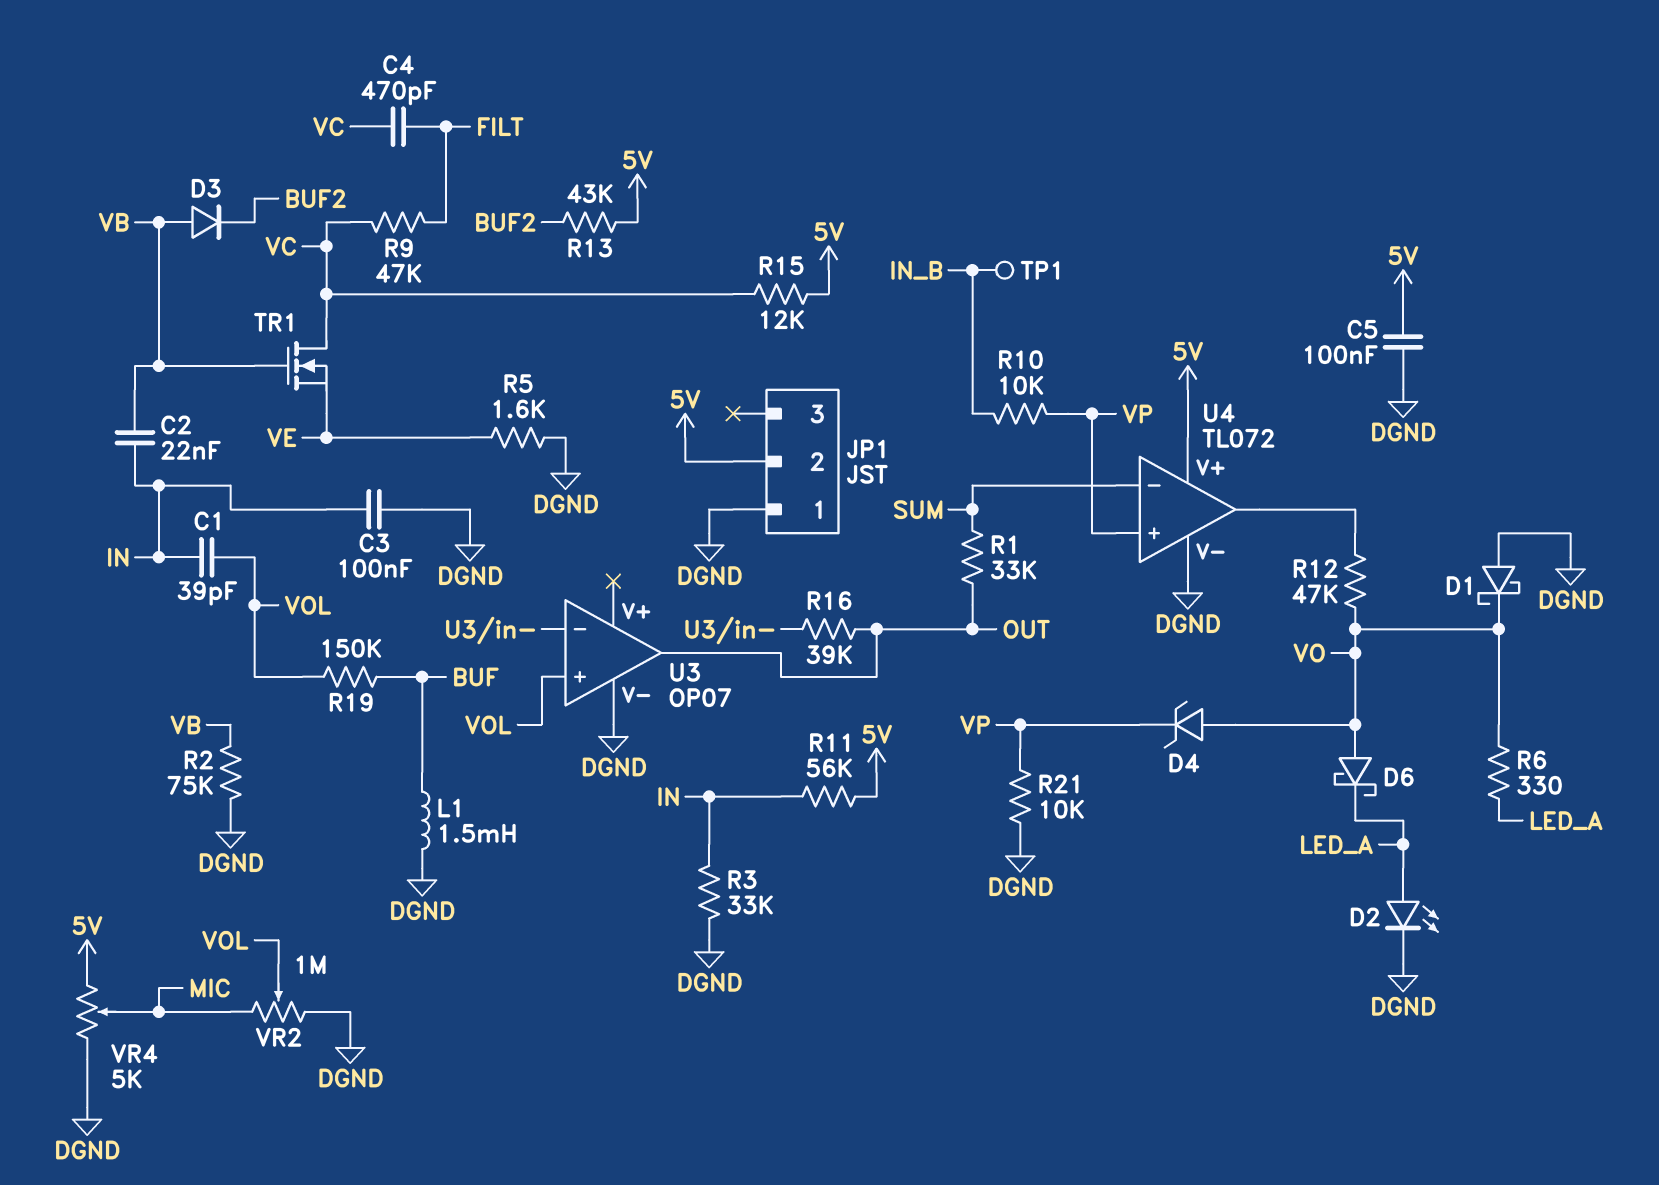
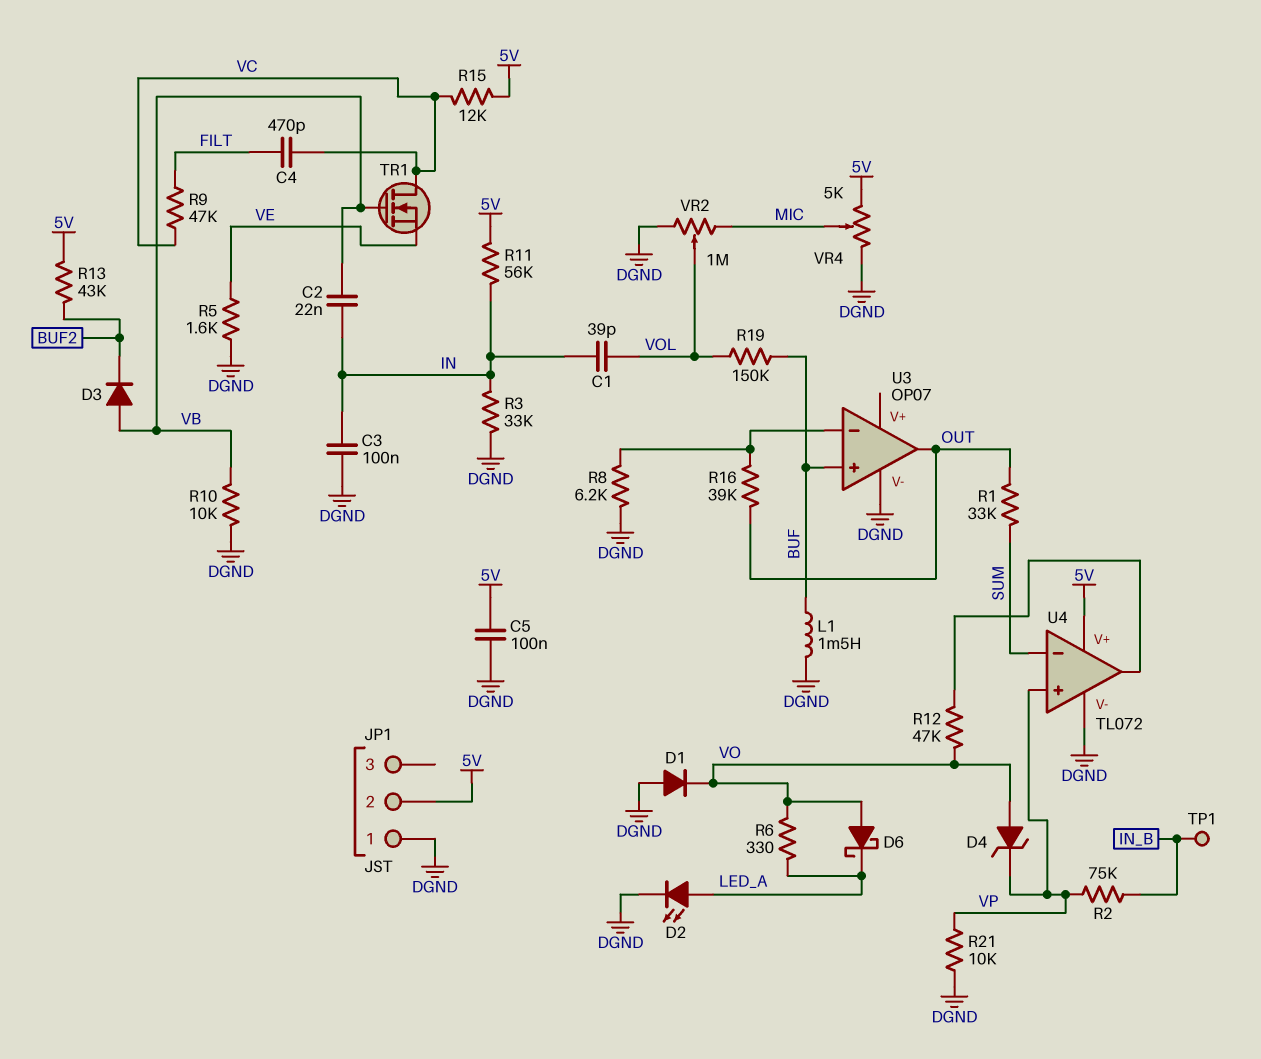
D1: schottky (A DGND, K VO) -> diode (A DGND, K VO)
R2: 75k (DGND, VB) -> 75k (IN_B, VP)
R8: none -> 6.2k (DGND, U3/in-)
R10: 10k (IN_B, VP) -> 10k (DGND, VB)
U3 pin in+: VOL -> BUF

